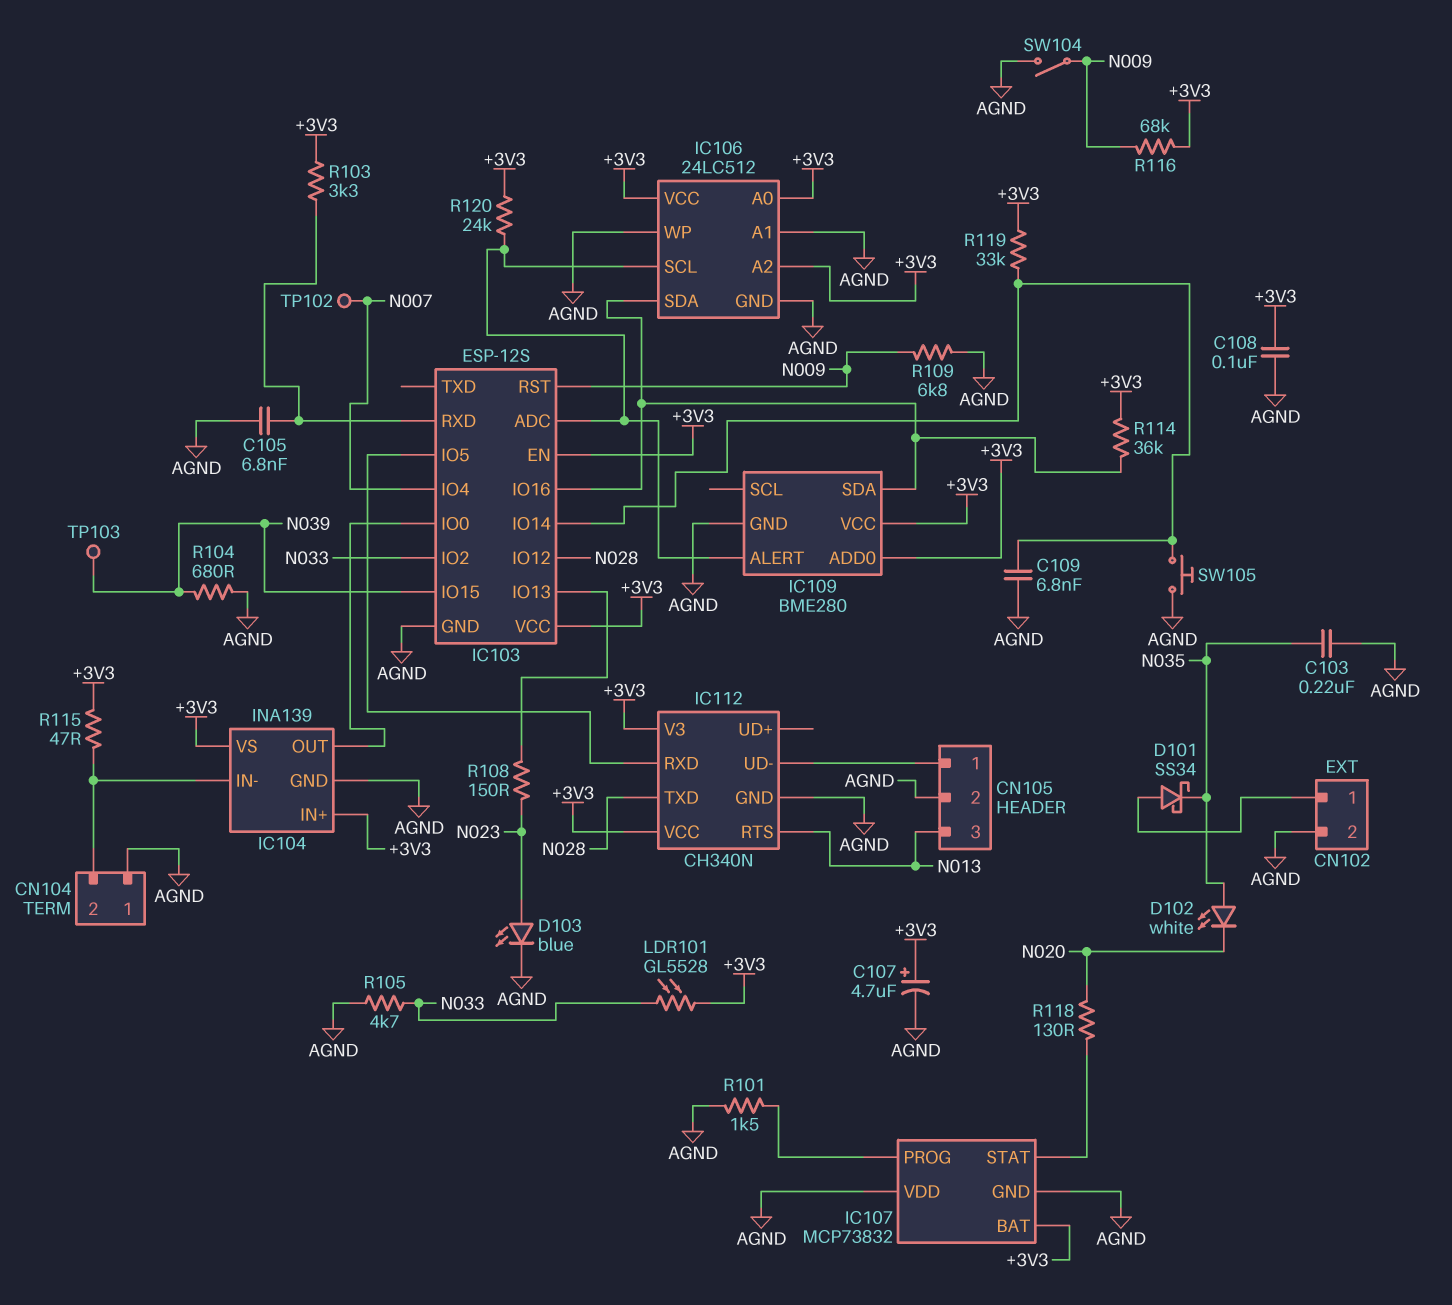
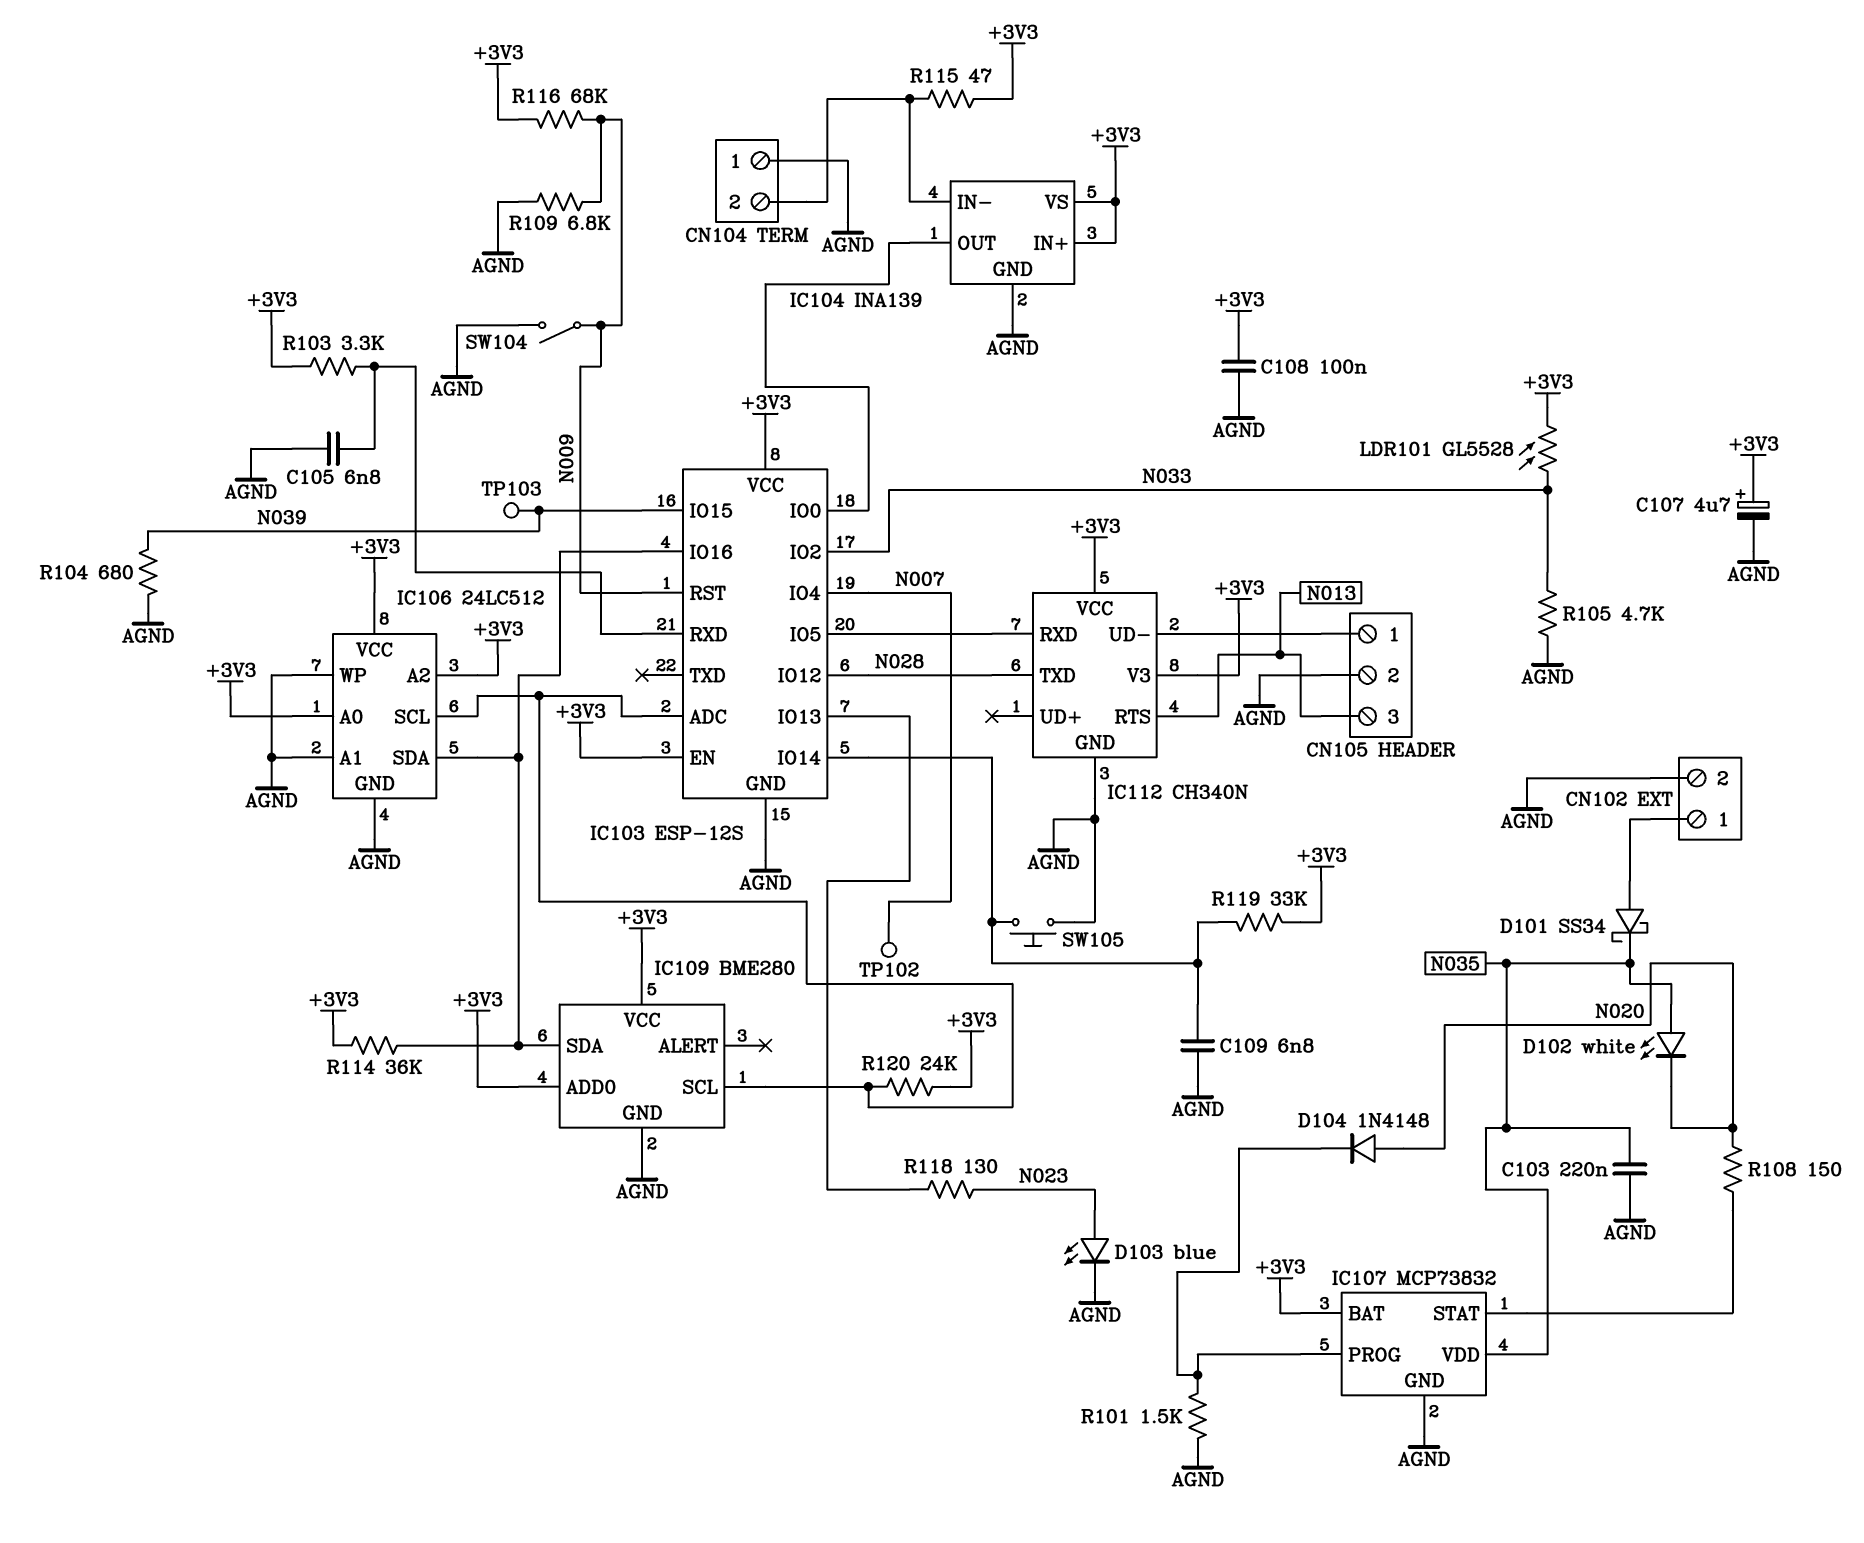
D104: none -> diode 1N4148 (A N020, K IC107/PROG)
IC107 pin VDD: AGND -> N035
IC109 pin ALERT: IC103/ADC -> none
IC109 pin SCL: none -> IC103/ADC
R108: 150 (IC103/IO13, N023) -> 150 (IC107/STAT, N020)
R118: 130 (IC107/STAT, N020) -> 130 (IC103/IO13, N023)

